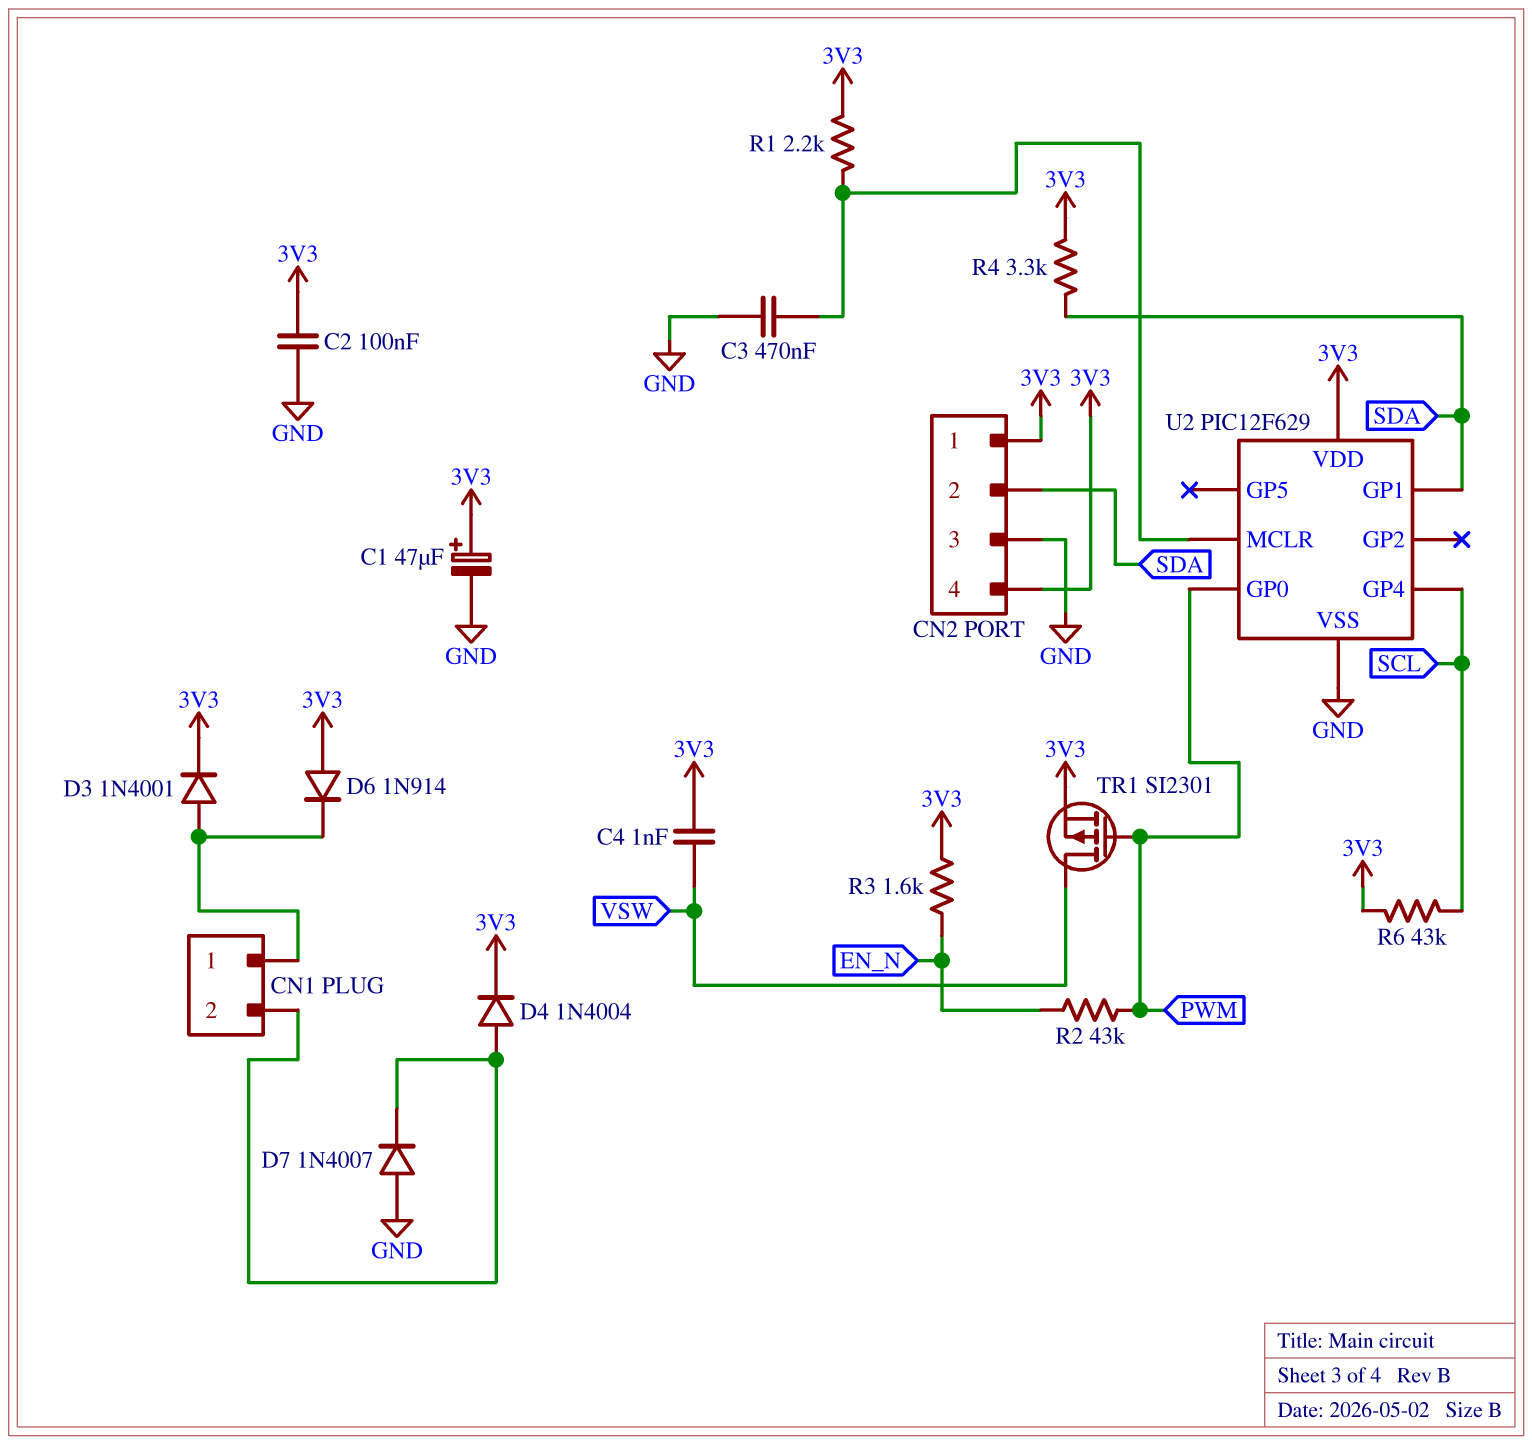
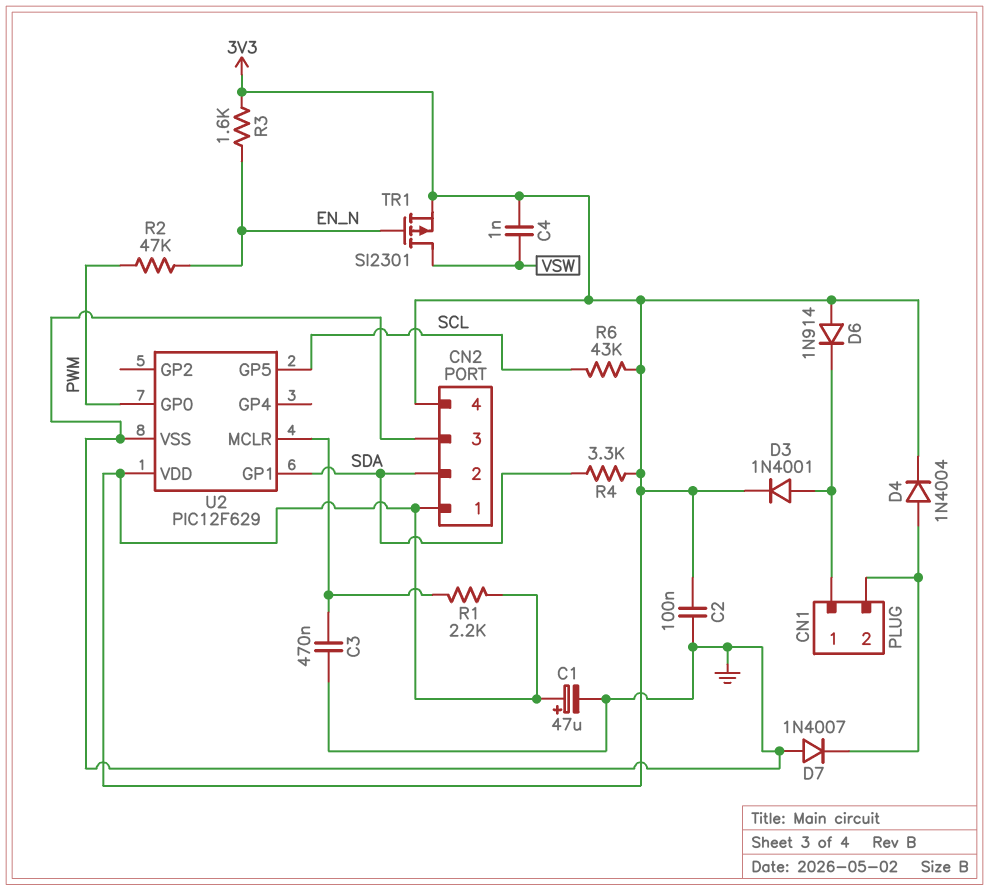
R2: 43k (EN_N, PWM) -> 47k (EN_N, PWM)
TR1: PMOS SI2301 (G PWM, D VSW, S 3V3) -> PMOS SI2301 (G EN_N, D VSW, S 3V3)
U2 pin GP4: SCL -> none
U2 pin GP5: none -> SCL

